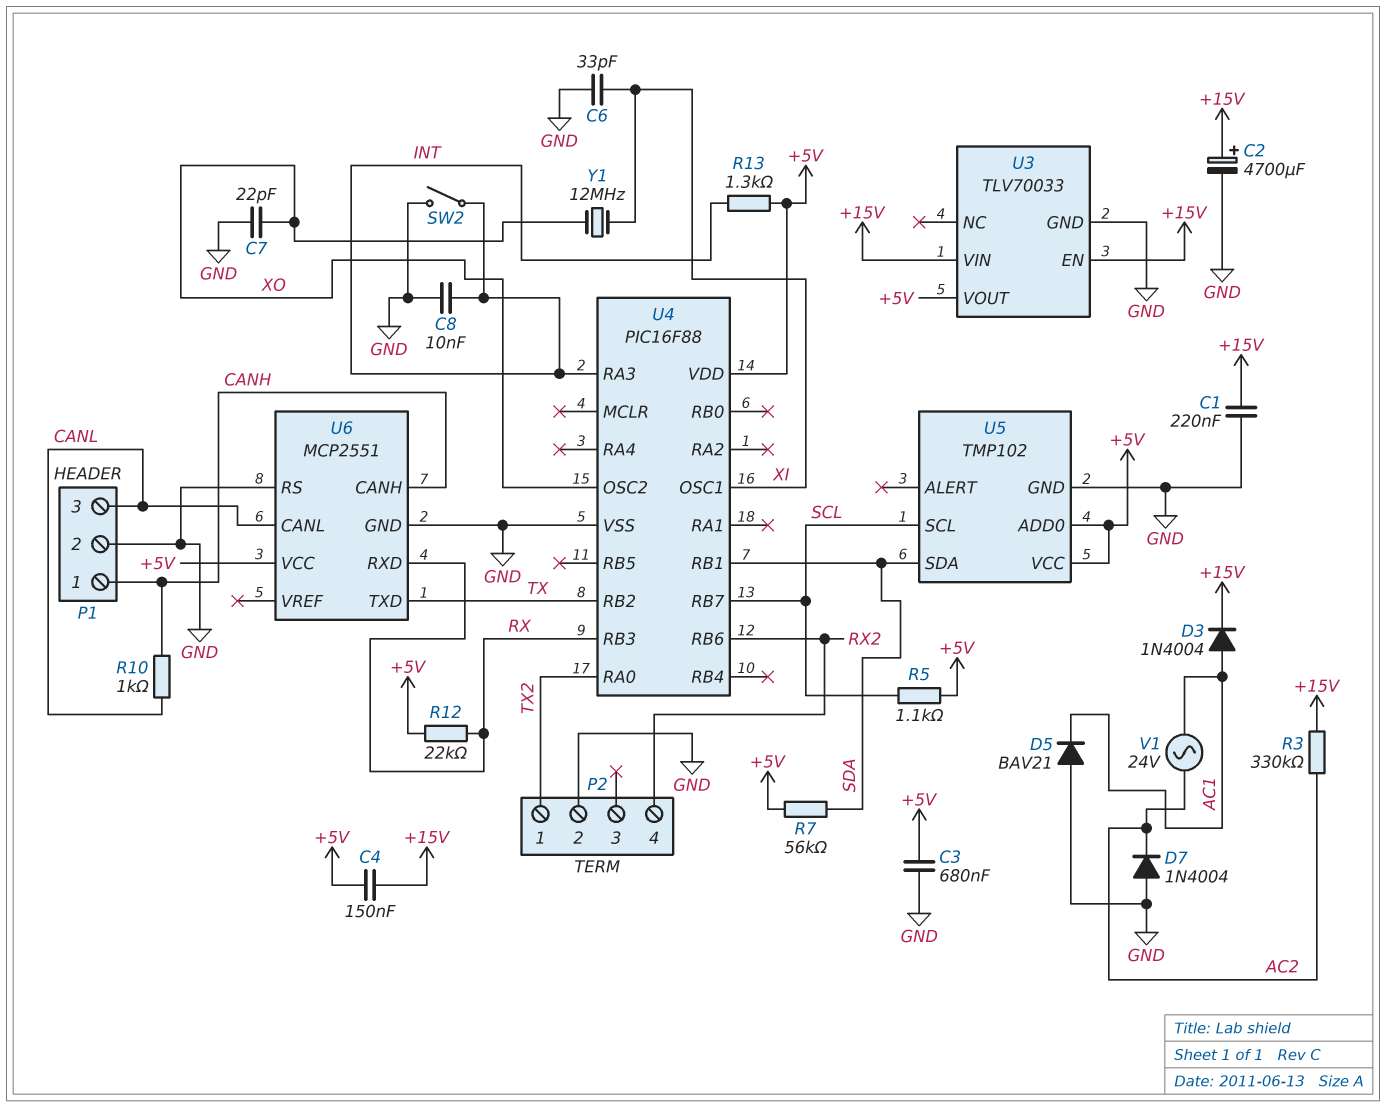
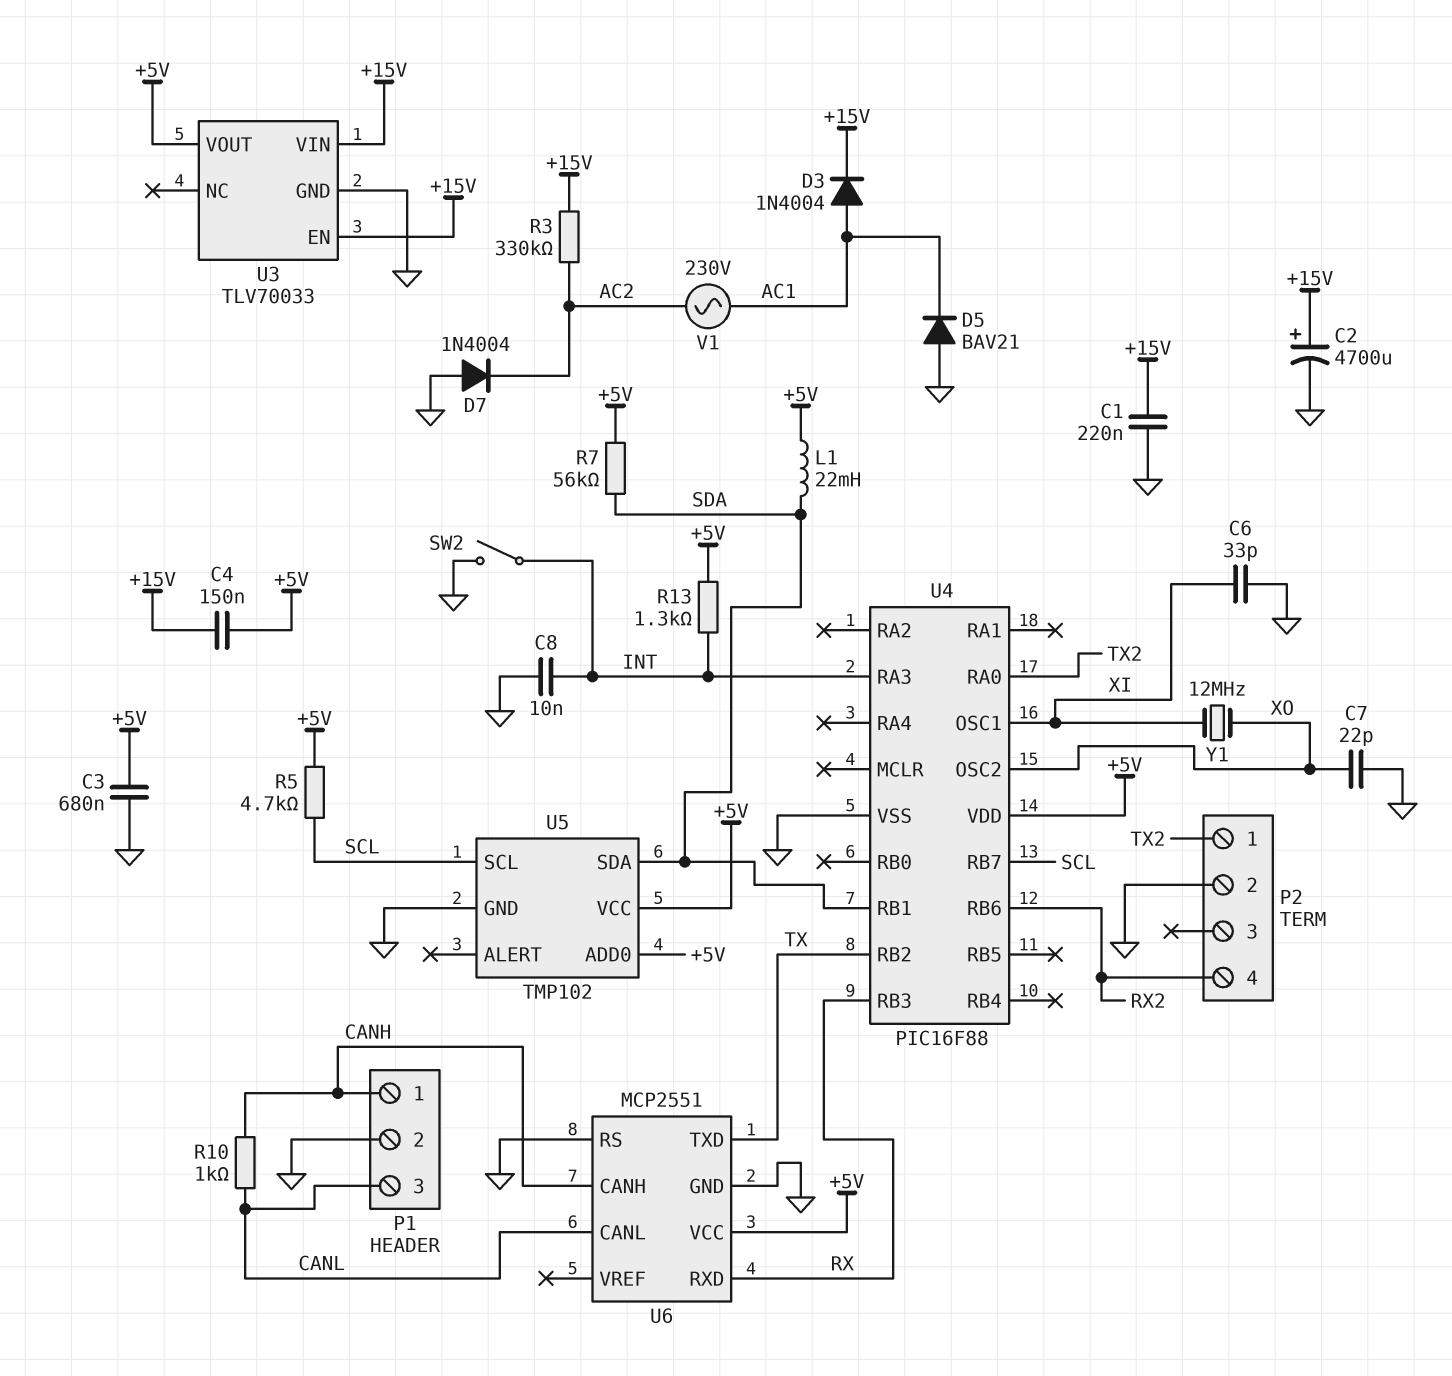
L1: none -> 22mH (+5V, SDA)
R5: 1.1k (+5V, SCL) -> 4.7k (+5V, SCL)
R12: 22k (+5V, RX) -> none
V1: AC 24V (AC1, AC2) -> AC 230V (AC1, AC2)

